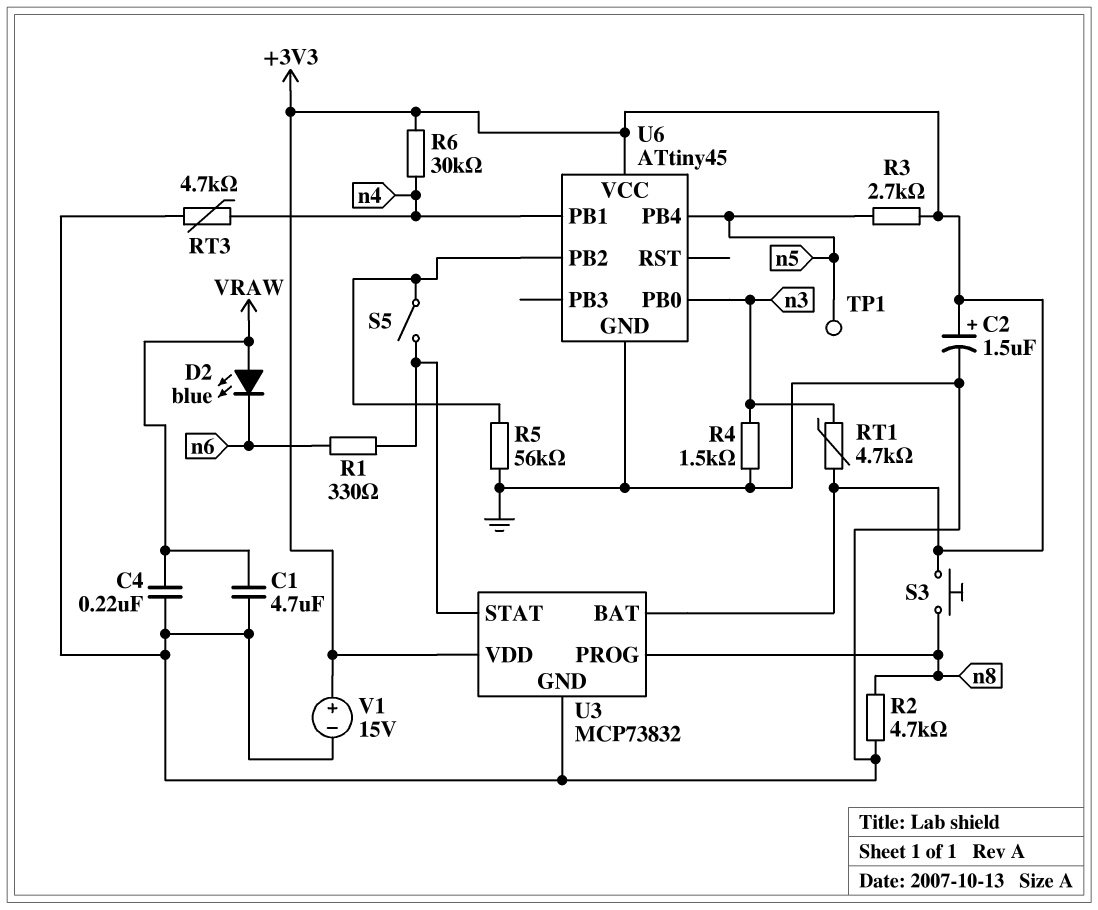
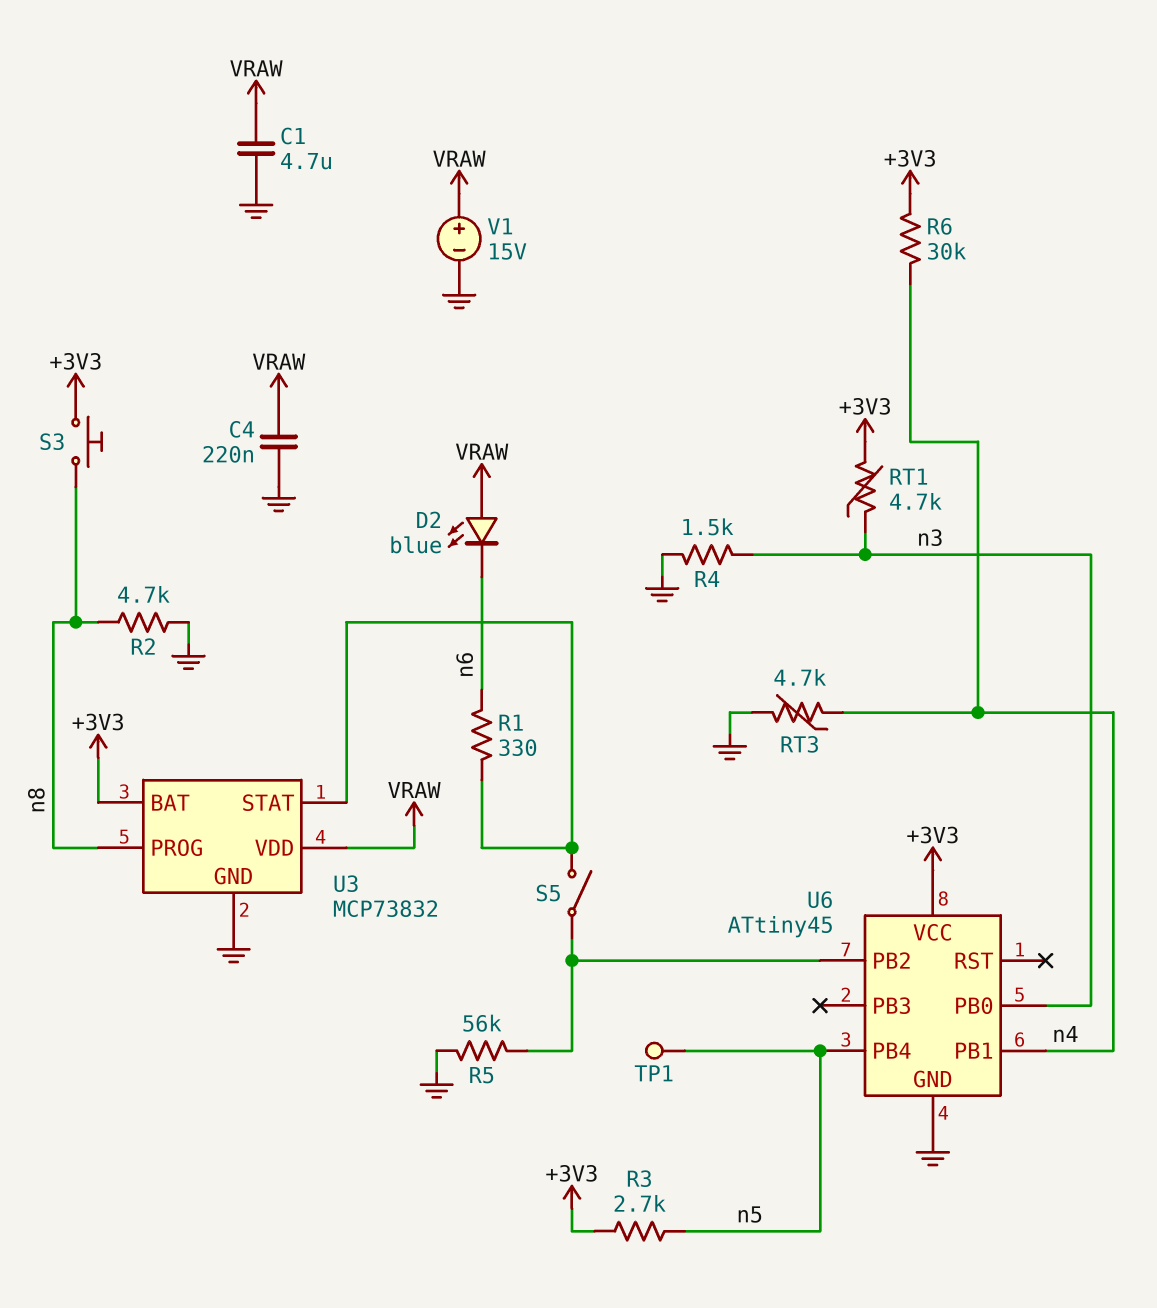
C2: 1.5uF (plus +3V3, minus GND) -> none
U3 pin VDD: +3V3 -> VRAW
V1: 15V (plus +3V3, minus GND) -> 15V (plus VRAW, minus GND)

